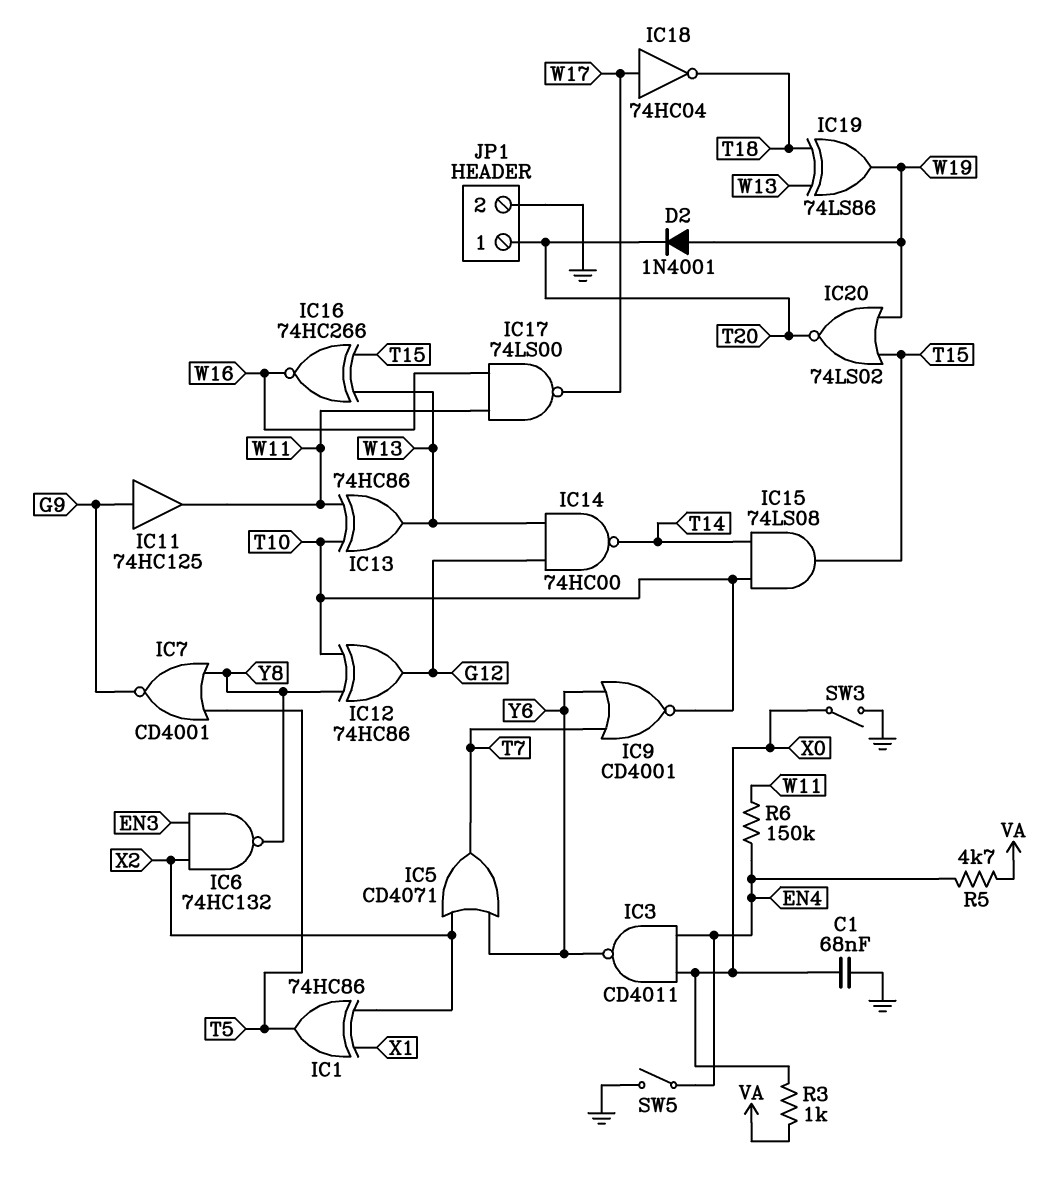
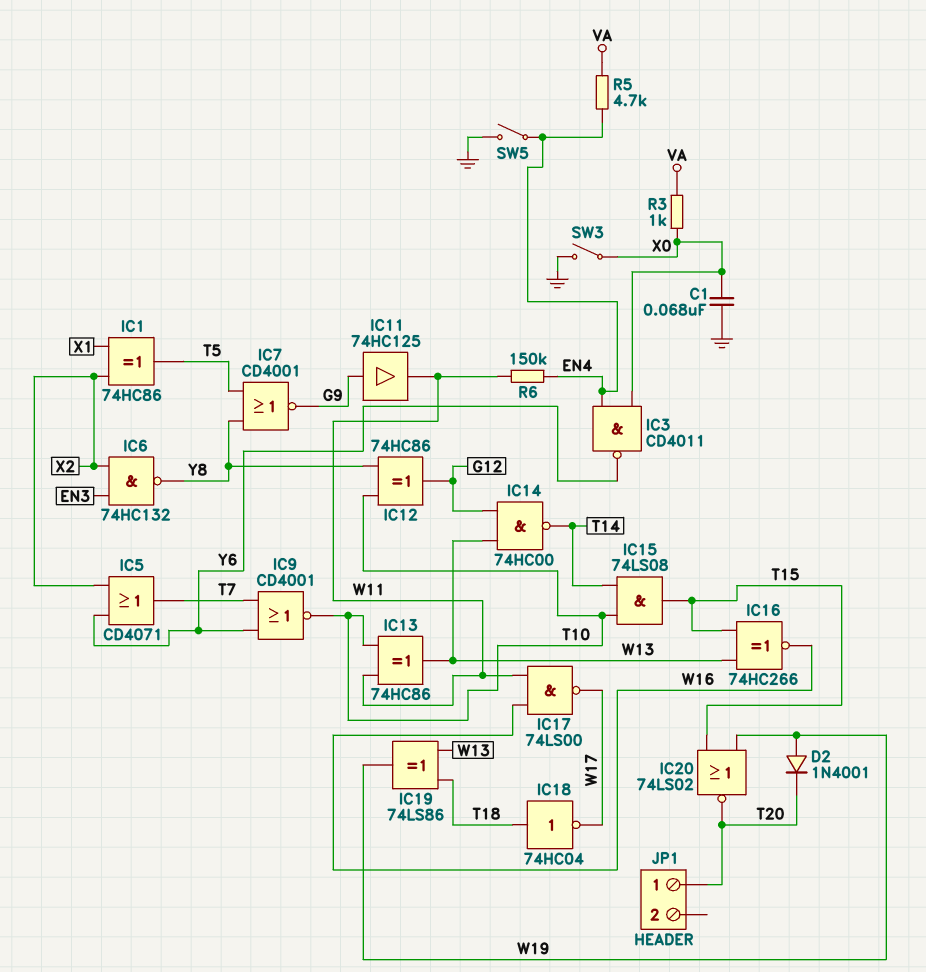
IC18: NOT 74HC04 (in W17, out T18) -> NOT 74HC04 (in T18, out W17)
JP1 pin 2: GND -> none

